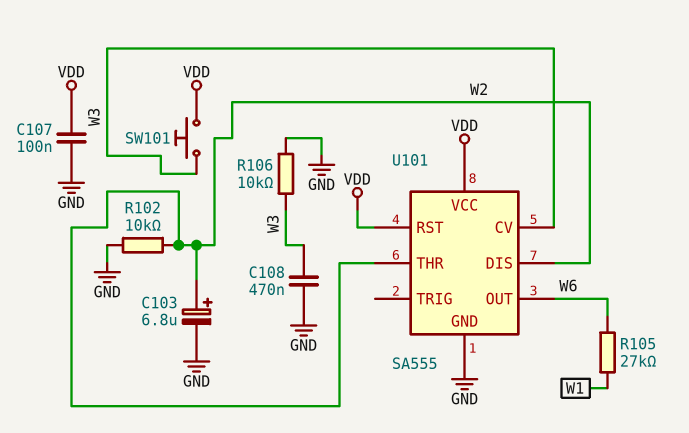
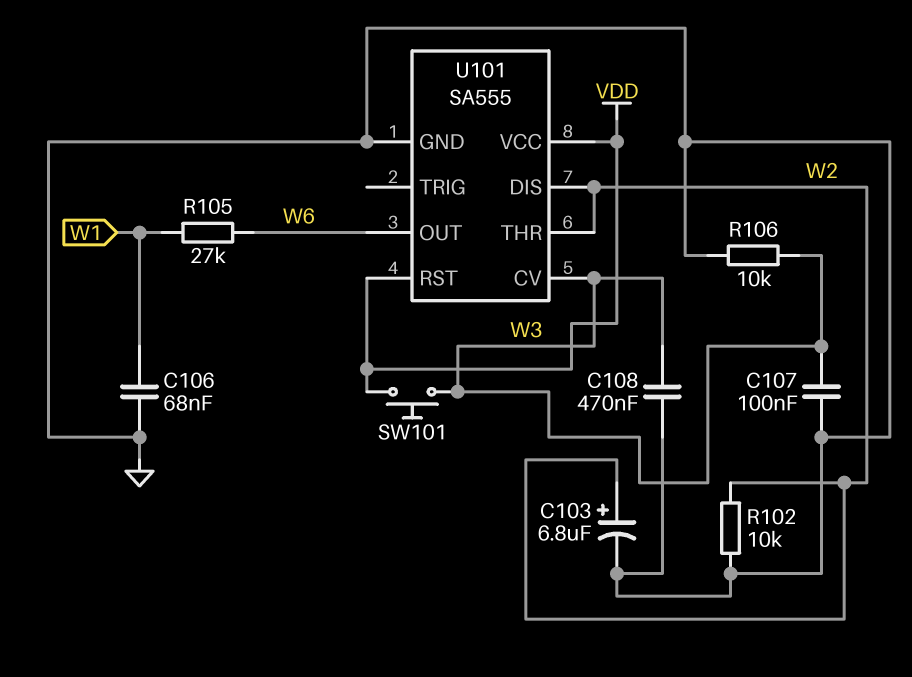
C106: none -> 68nF (GND, W1)
C107: 100nF (GND, VDD) -> 100nF (GND, W3)

